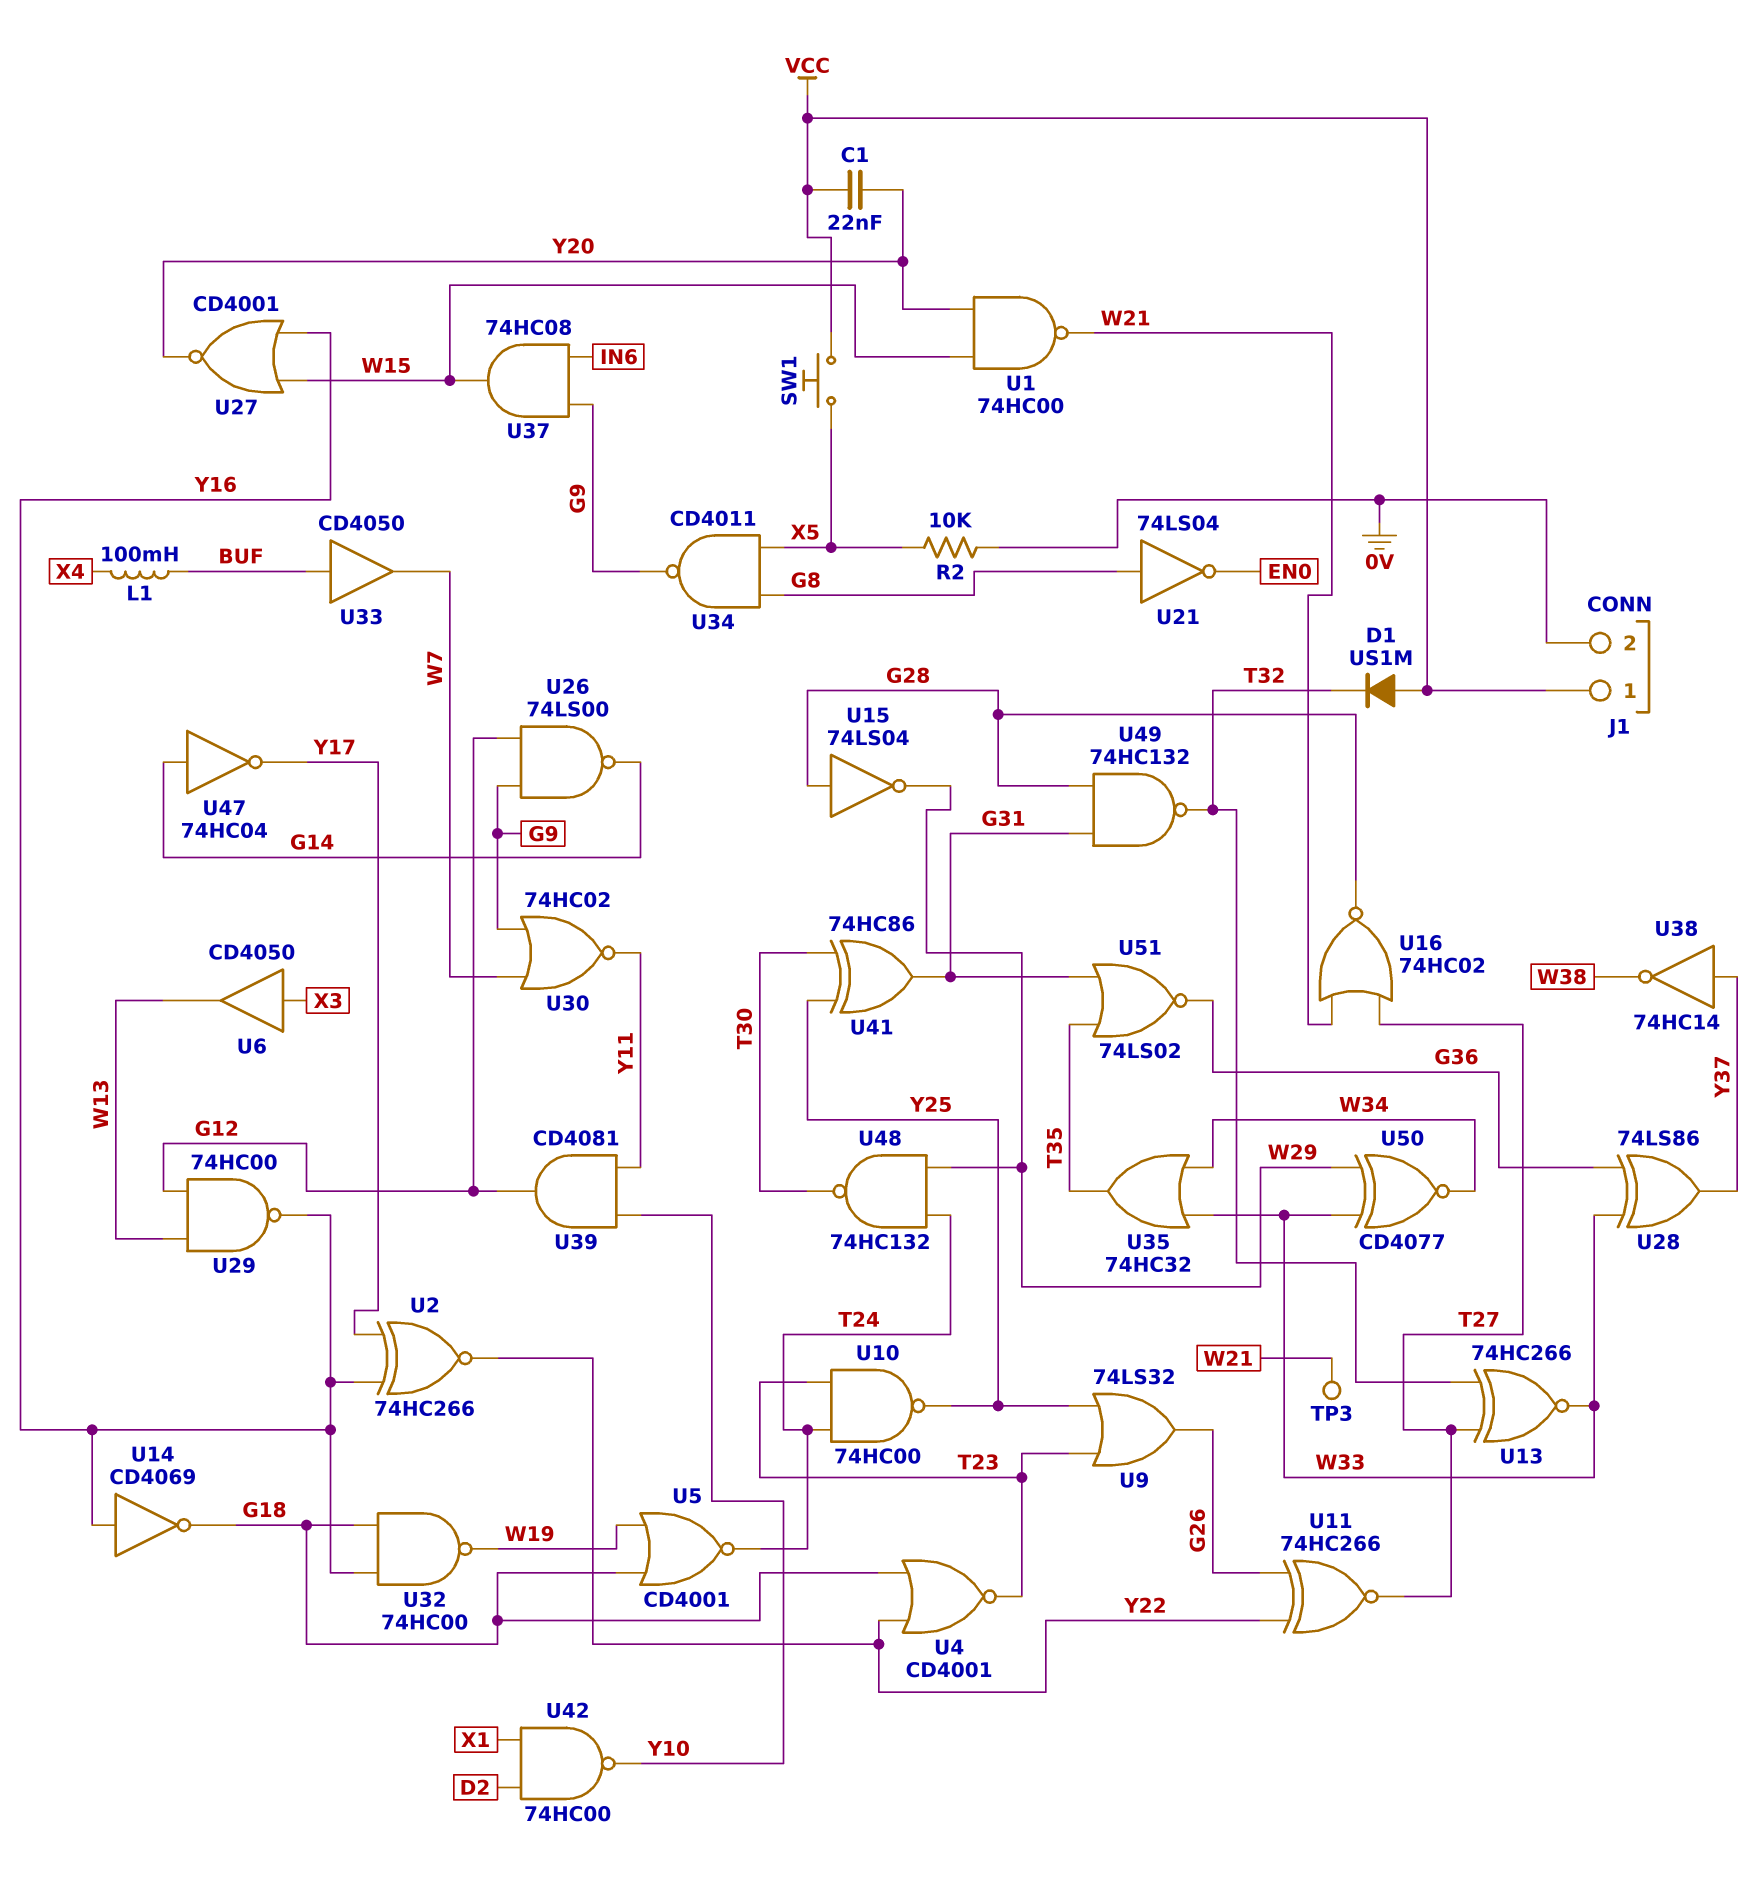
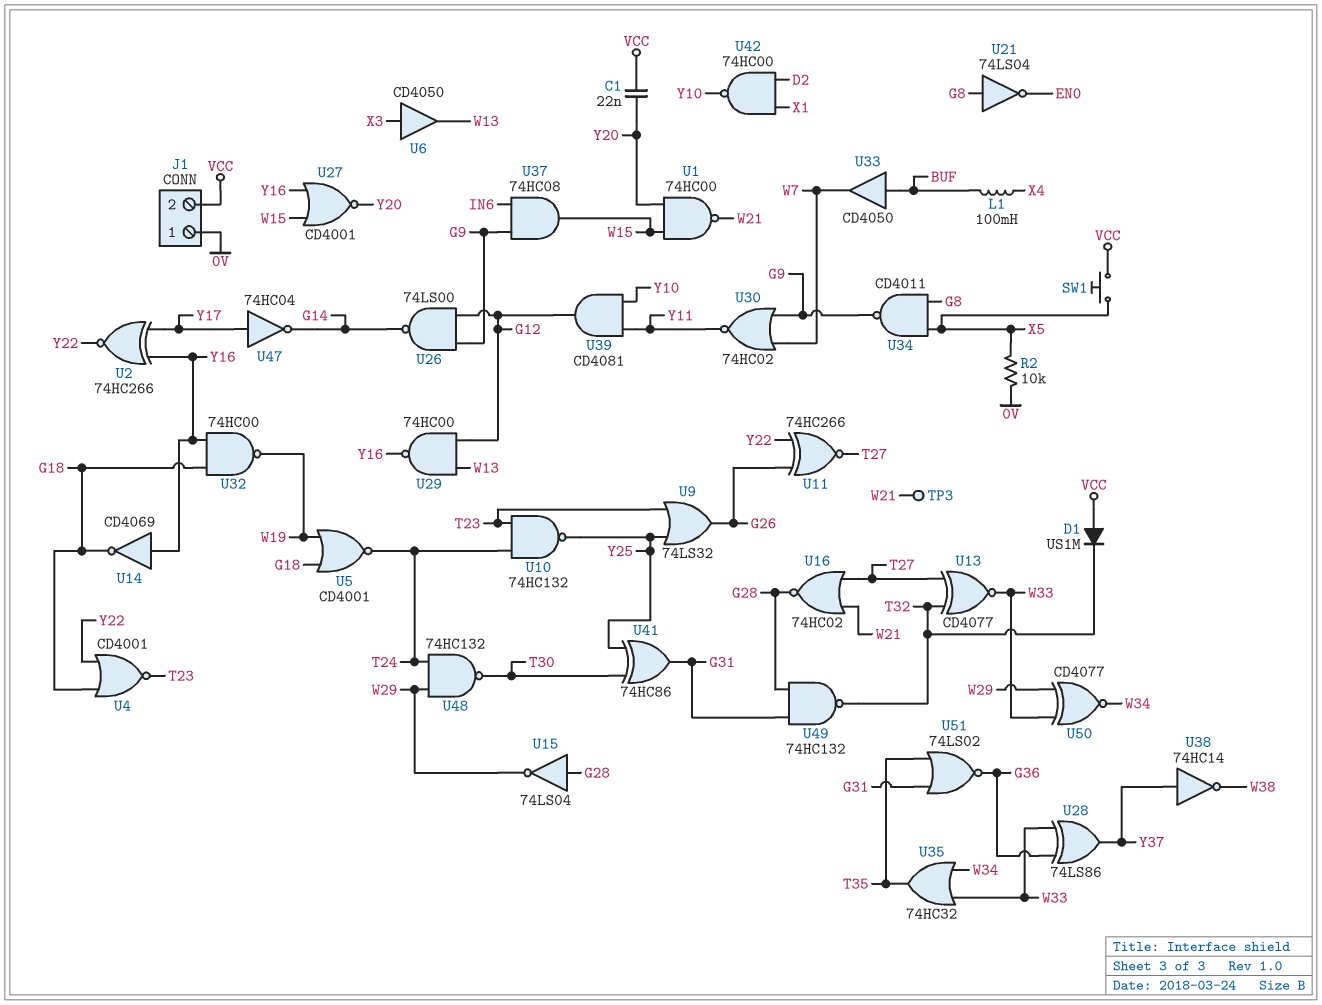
J1 pin 1: VCC -> 0V
J1 pin 2: 0V -> VCC
U10: NAND 74HC00 (in T23, in T24, out Y25) -> NAND 74HC132 (in T23, in T24, out Y25)
U13: XNOR 74HC266 (in T27, in T32, out W33) -> XNOR CD4077 (in T27, in T32, out W33)
U47: NOT 74HC04 (in G14, out Y17) -> NOT 74HC04 (in Y17, out G14)

